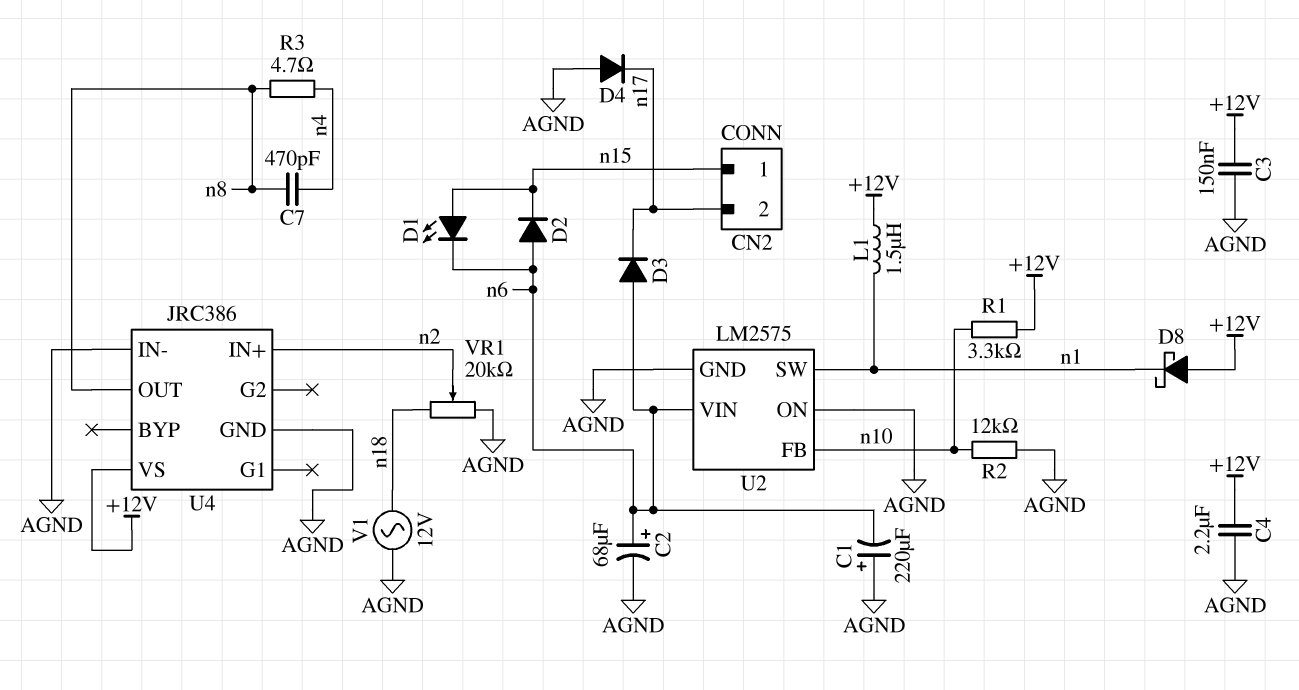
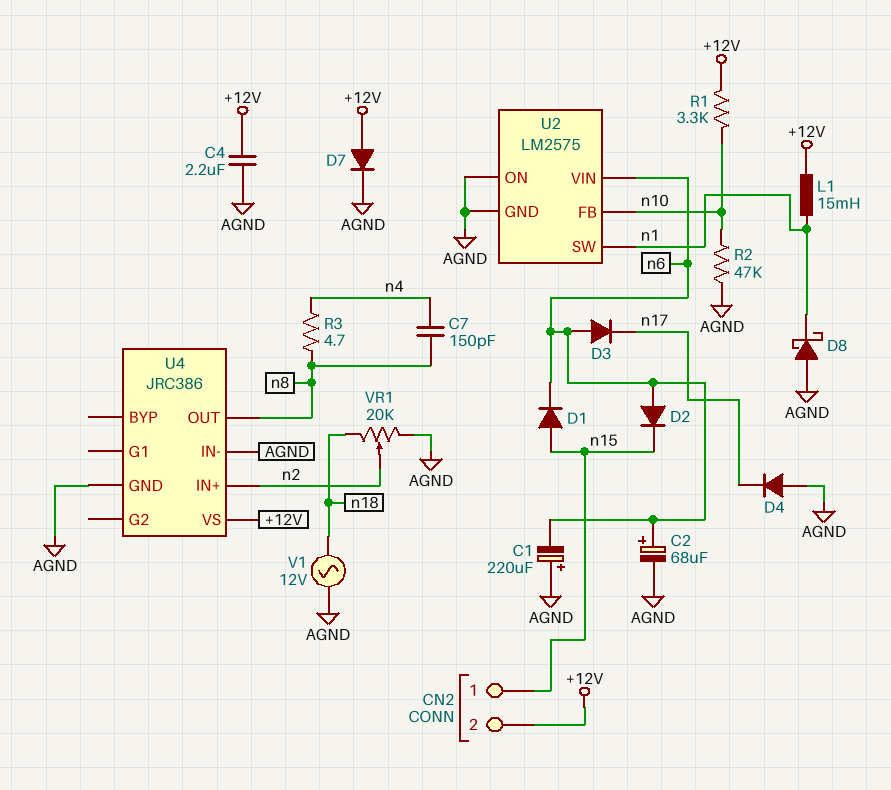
C3: 150nF (+12V, AGND) -> none
C7: 470pF (n4, n8) -> 150pF (n4, n8)
CN2 pin 2: n17 -> +12V
D1: LED (A n15, K n6) -> diode (A n15, K n6)
D7: none -> diode (A +12V, K AGND)
D8: schottky (A +12V, K n1) -> schottky (A AGND, K n1)
L1: 1.5uH (+12V, n1) -> 15mH (+12V, n1)
R2: 12k (AGND, n10) -> 47k (AGND, n10)

